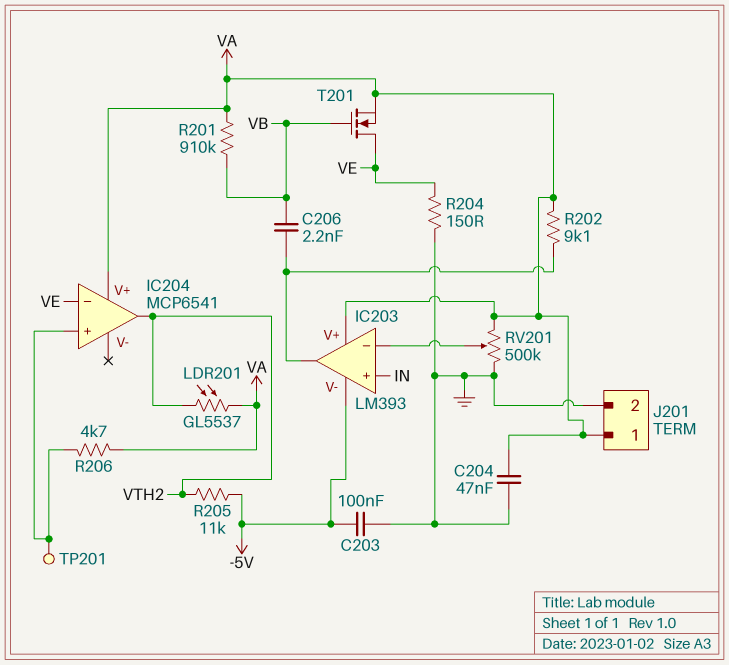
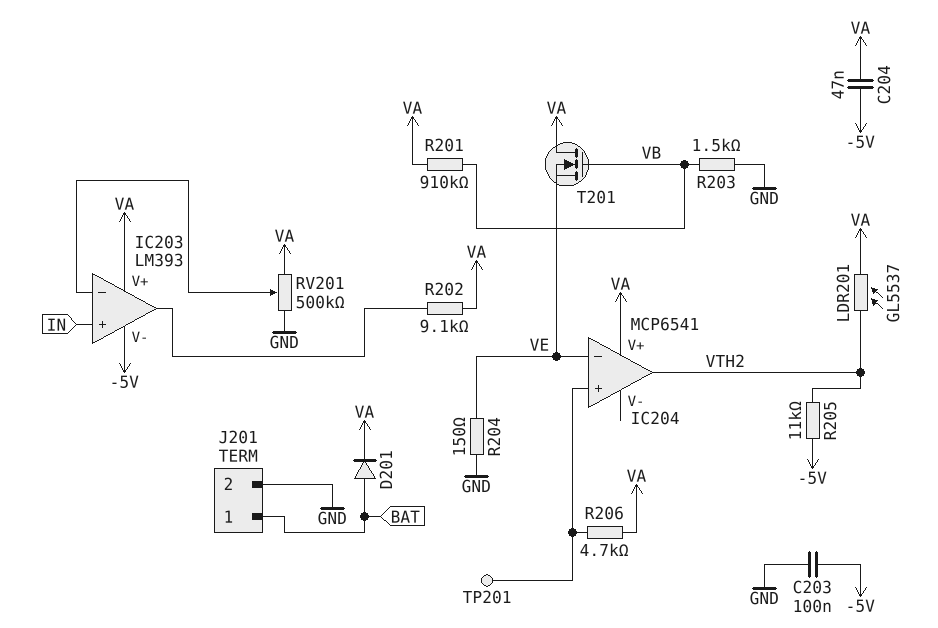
C204: 47nF (GND, VA) -> 47nF (-5V, VA)
C206: 2.2nF (IC203/out, VB) -> none
D201: none -> diode (A BAT, K VA)
J201 pin 1: VA -> BAT
R203: none -> 1.5k (GND, VB)
T201: NMOS (G VB, D VE, S VA) -> NMOS (G VB, D VA, S VE)

